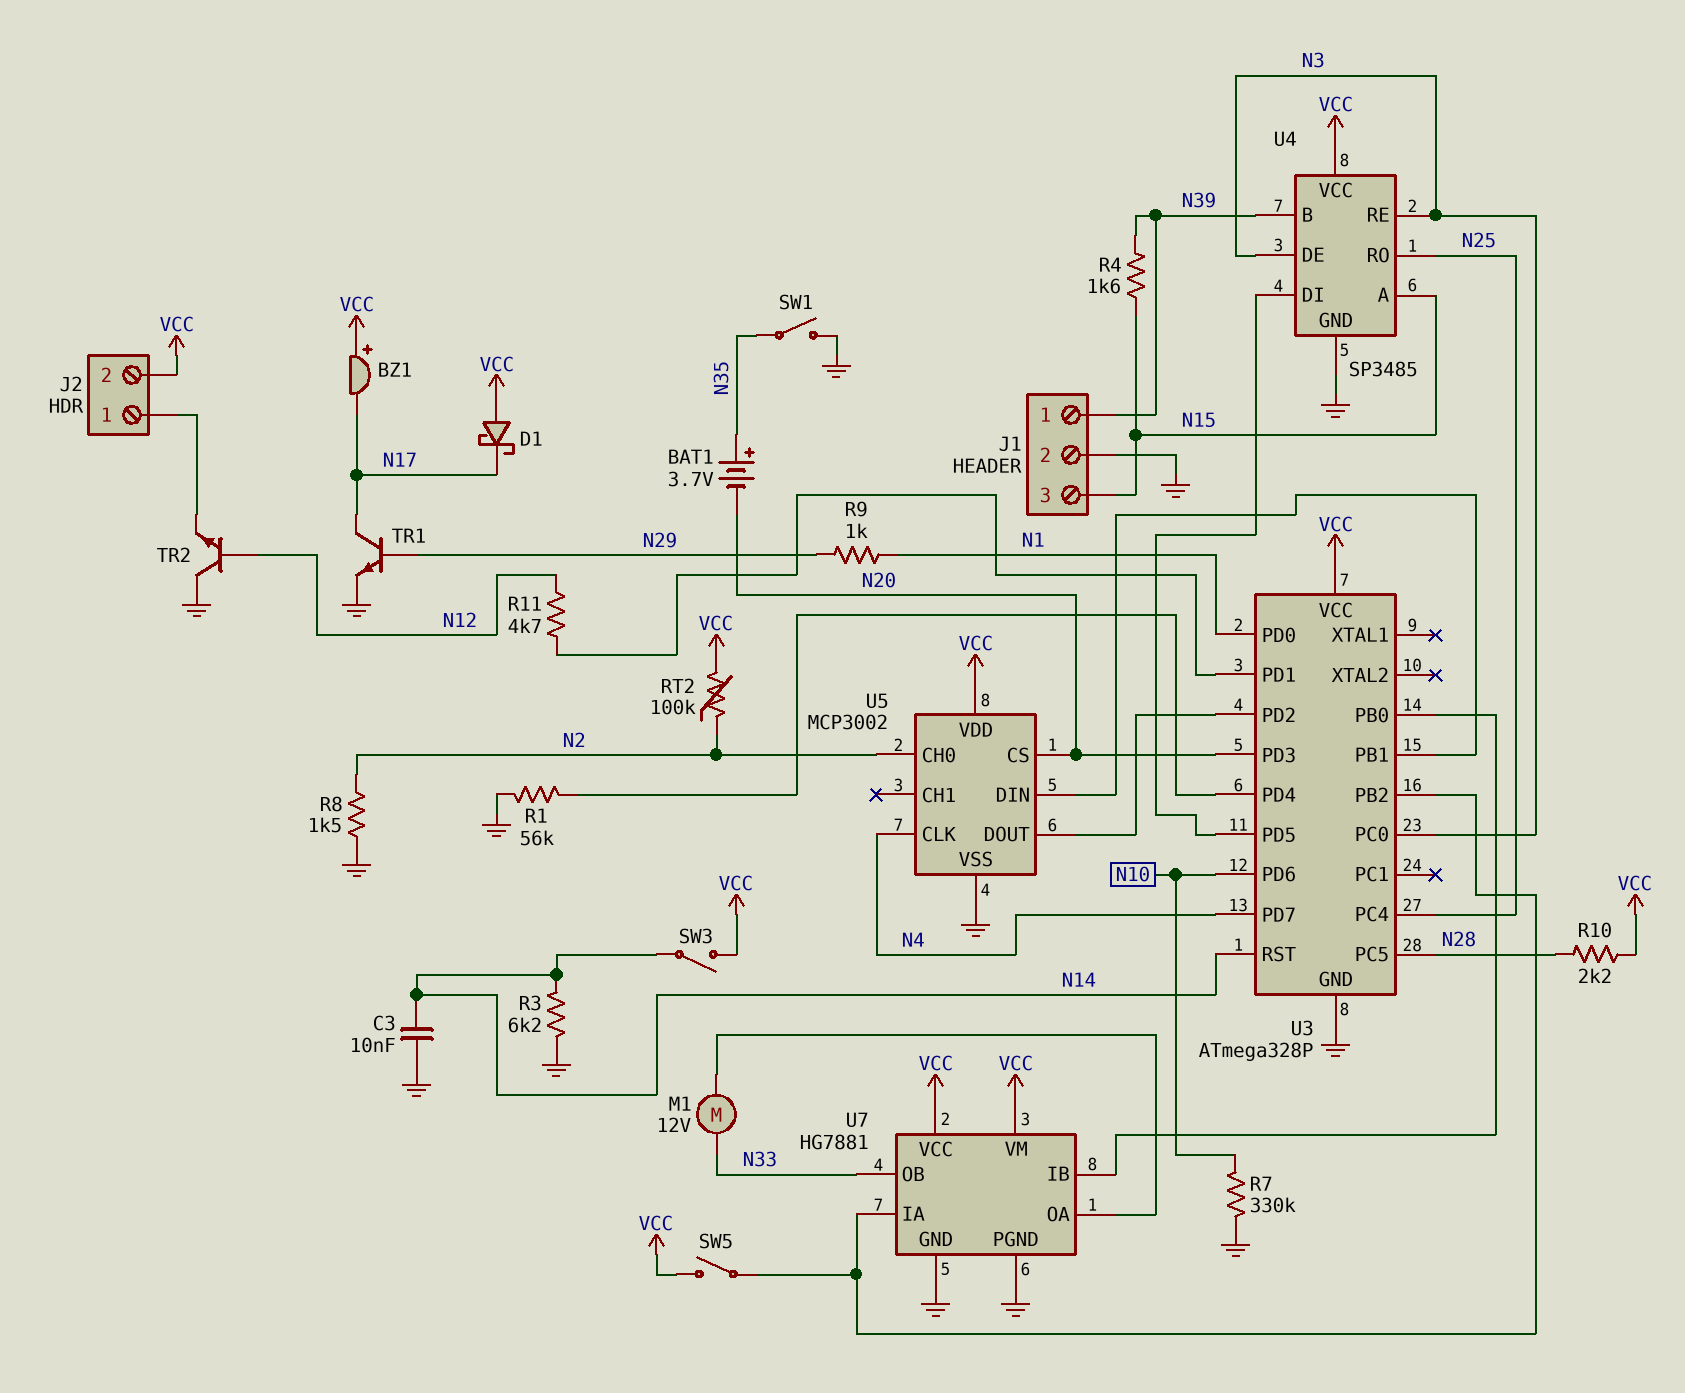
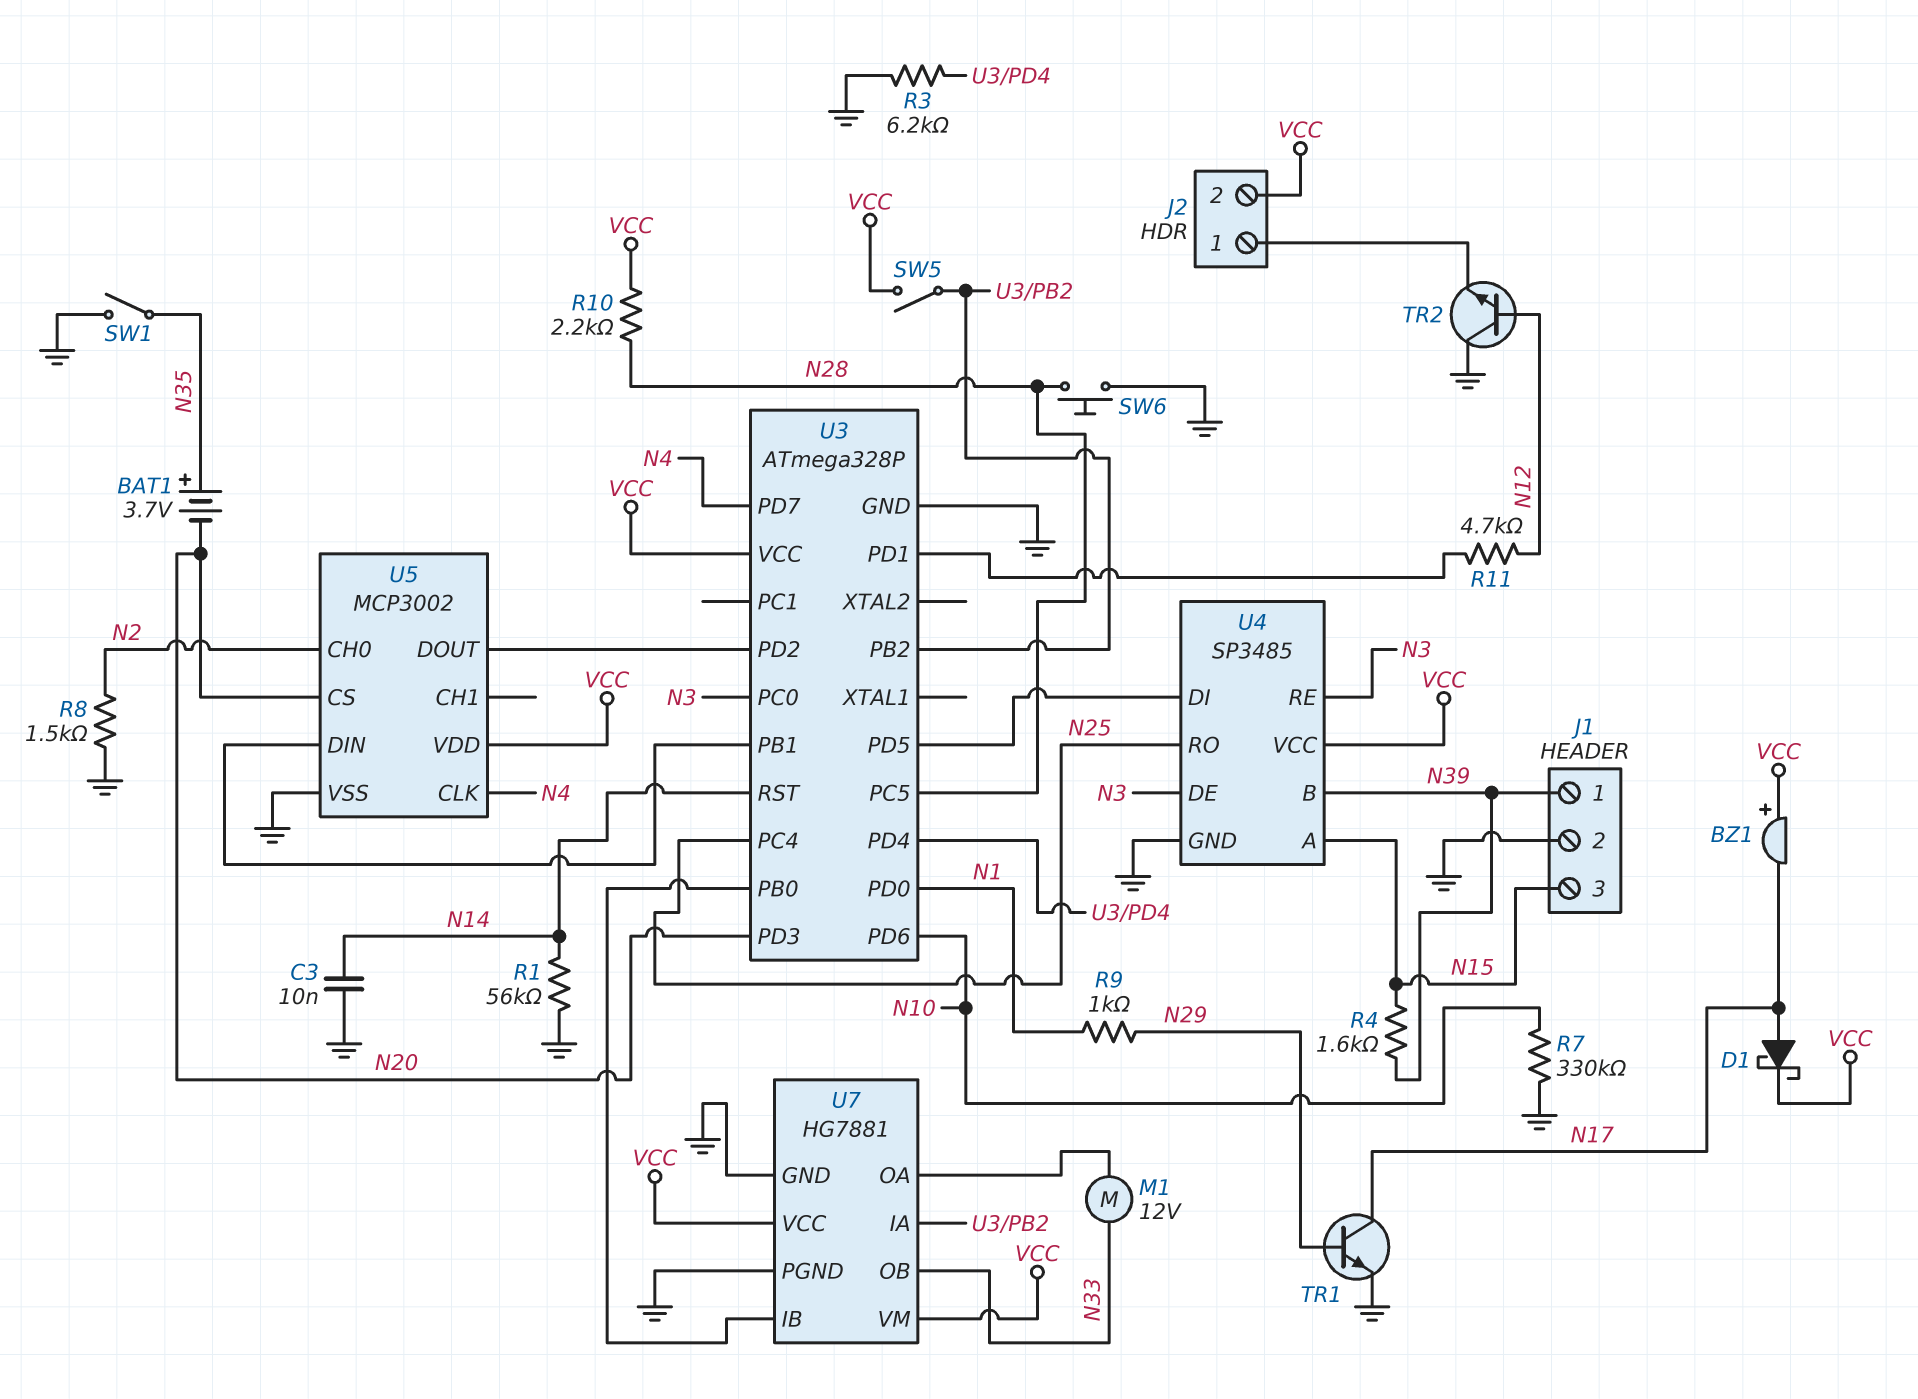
D1: schottky (A VCC, K N17) -> schottky (A N17, K VCC)
R1: 56k (GND, U3/PD4) -> 56k (GND, N14)
R3: 6.2k (GND, N14) -> 6.2k (GND, U3/PD4)
RT2: 100k (N2, VCC) -> none
SW3: switch (N14, VCC) -> none
SW6: none -> button (GND, N28)

